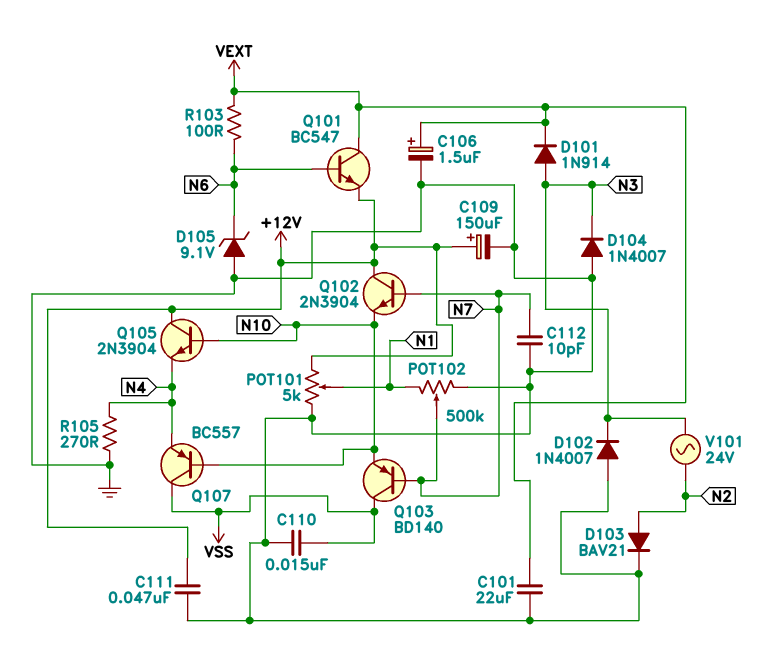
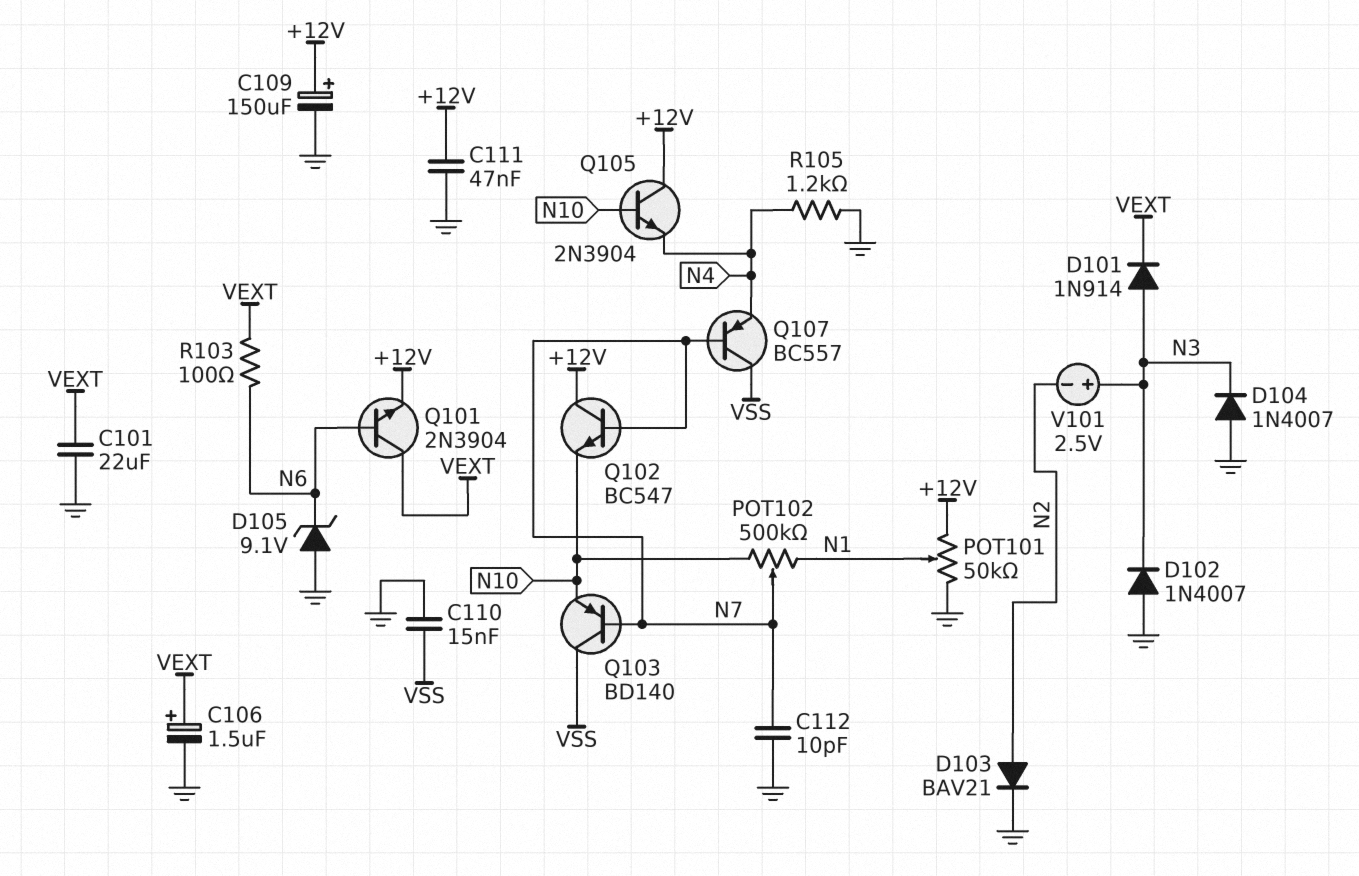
POT101: 5k (+12V, GND, wiper N1) -> 50k (+12V, GND, wiper N1)
POT102: 500k (GND, N1, wiper N7) -> 500k (N1, N10, wiper N7)
Q101: NPN BC547 (B N6, C VEXT, E +12V) -> NPN 2N3904 (B N6, C VEXT, E +12V)
Q102: NPN 2N3904 (B N7, C +12V, E N10) -> NPN BC547 (B N7, C +12V, E N10)
Q107: PNP BC557 (B N10, C VSS, E N4) -> PNP BC557 (B N7, C VSS, E N4)
R105: 270 (GND, N4) -> 1.2k (GND, N4)
V101: AC 24V (N2, N3) -> 2.5V (plus N3, minus N2)

